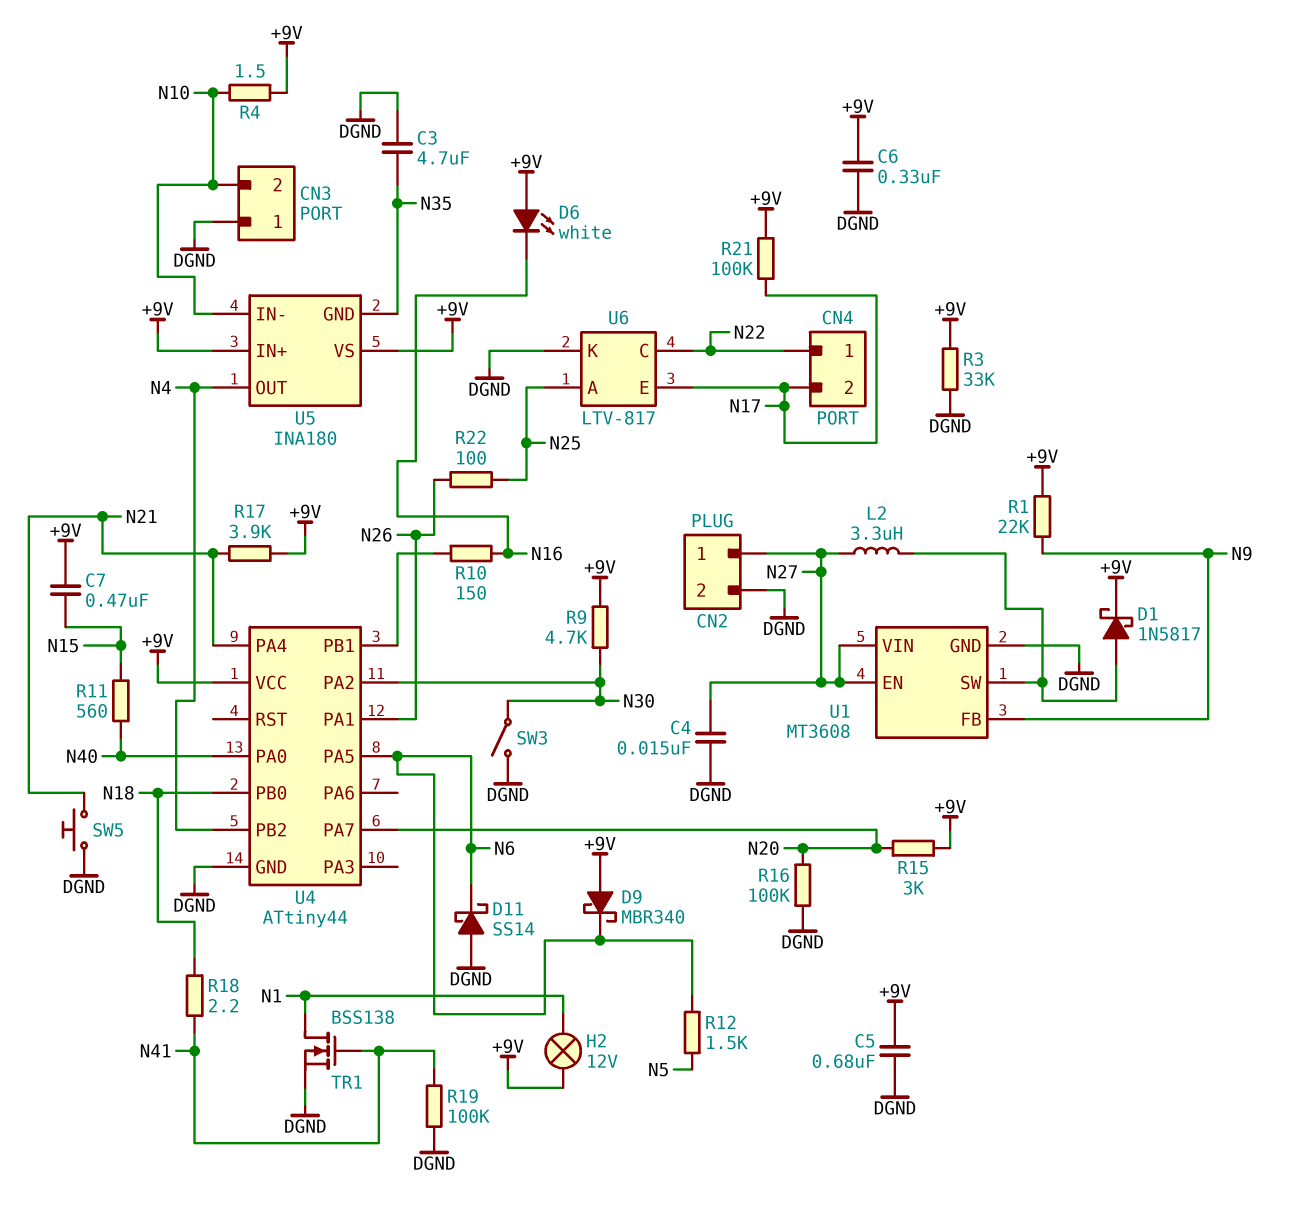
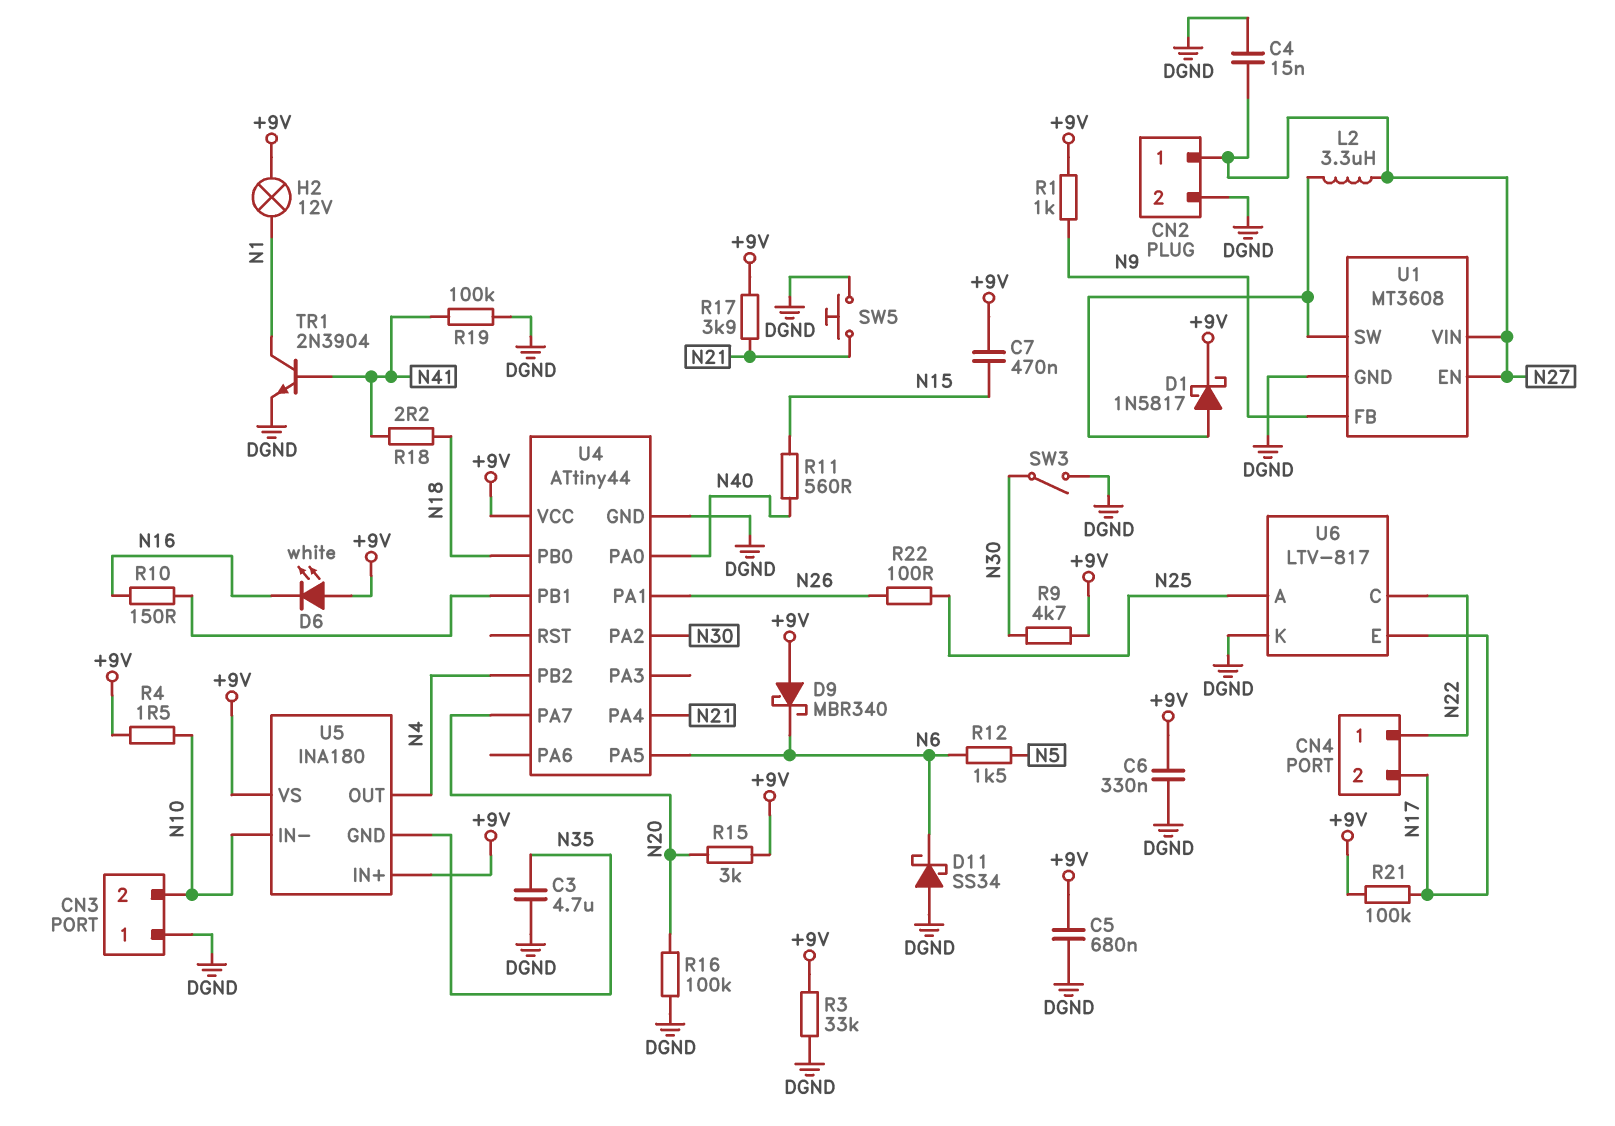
D11: schottky SS14 (A DGND, K N6) -> schottky SS34 (A DGND, K N6)
R1: 22k (+9V, N9) -> 1k (+9V, N9)
TR1: NMOS BSS138 (G N41, D N1, S DGND) -> NPN 2N3904 (B N41, C N1, E DGND)

